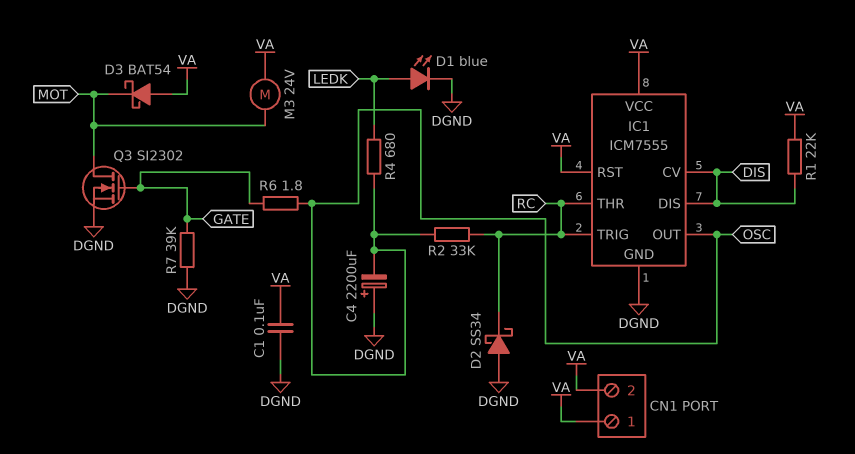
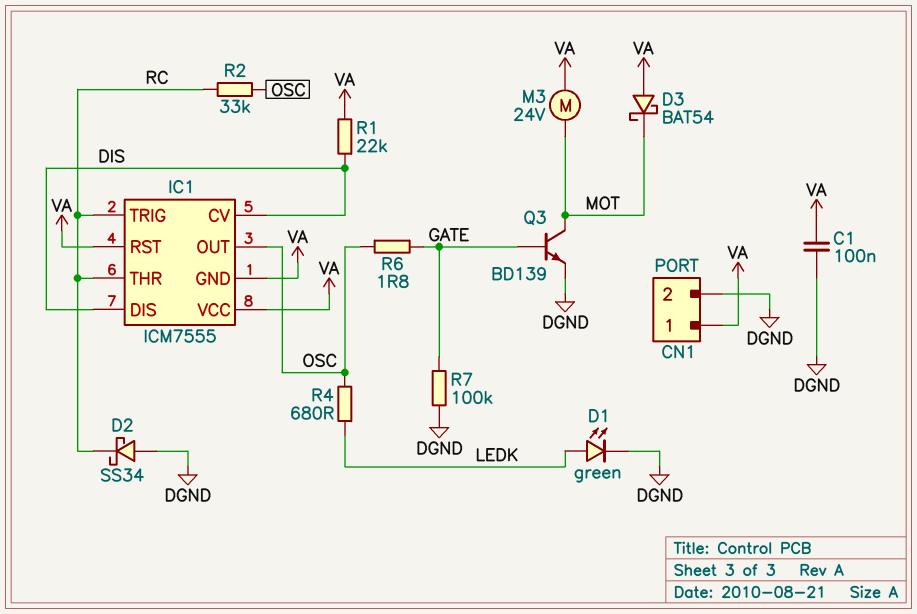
C4: 2200uF (plus DGND, minus OSC) -> none
CN1 pin 2: VA -> DGND
D1: LED blue (A LEDK, K DGND) -> LED green (A LEDK, K DGND)
IC1 pin GND: DGND -> VA
Q3: NMOS SI2302 (G GATE, D MOT, S DGND) -> NPN BD139 (B GATE, C MOT, E DGND)
R7: 39k (DGND, GATE) -> 100k (DGND, GATE)

